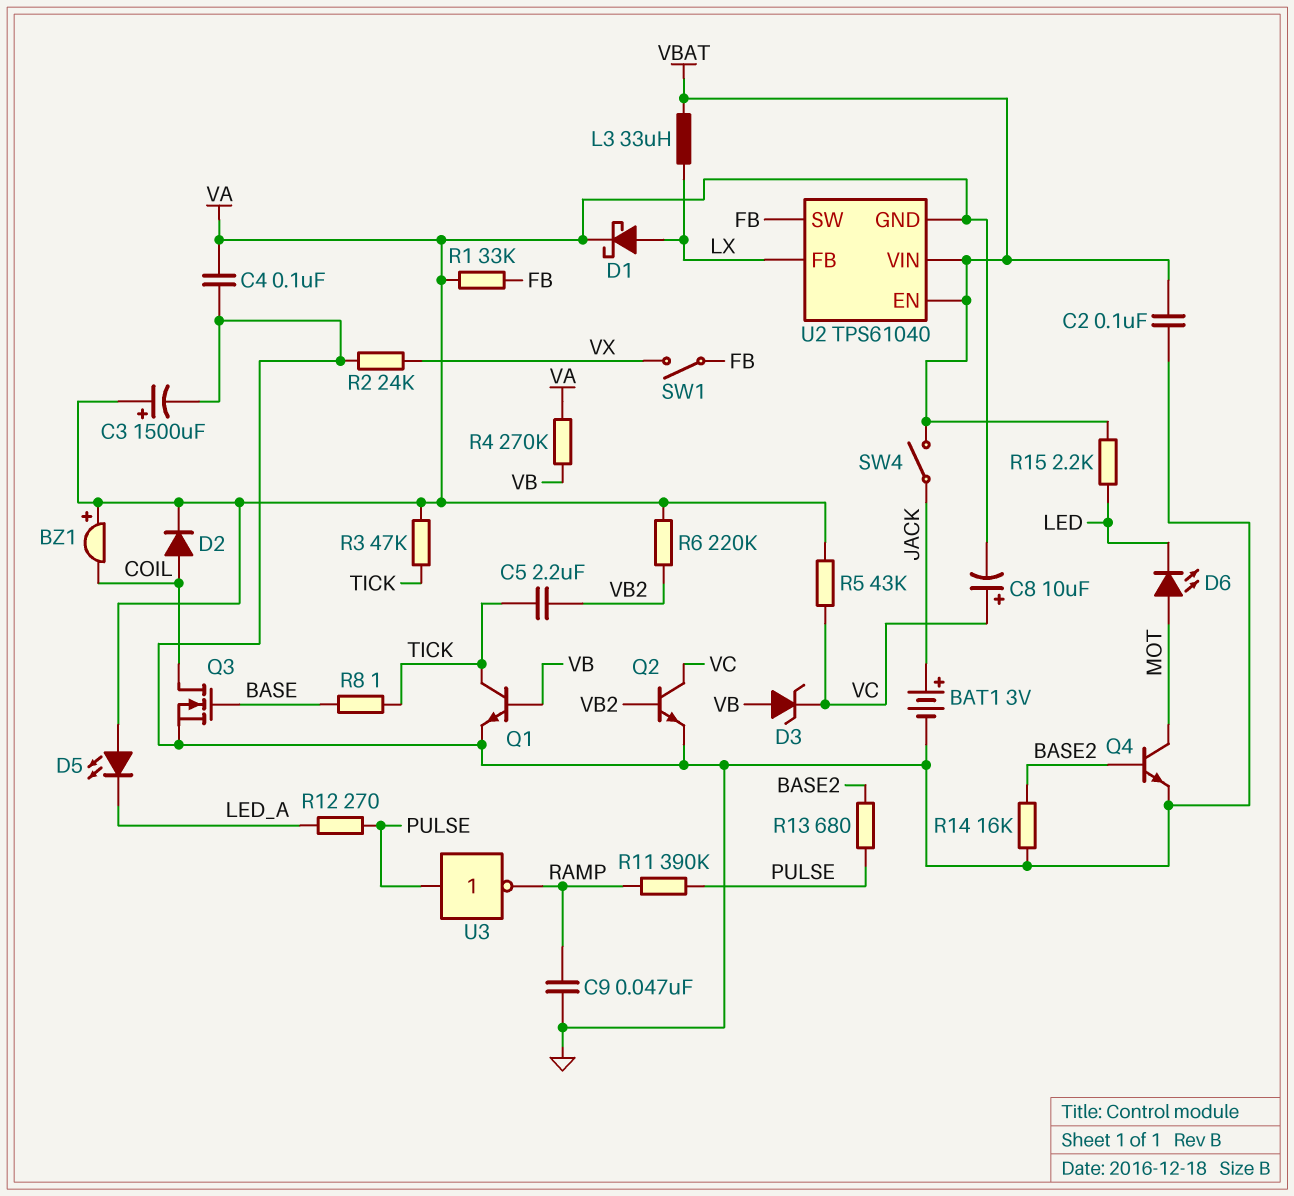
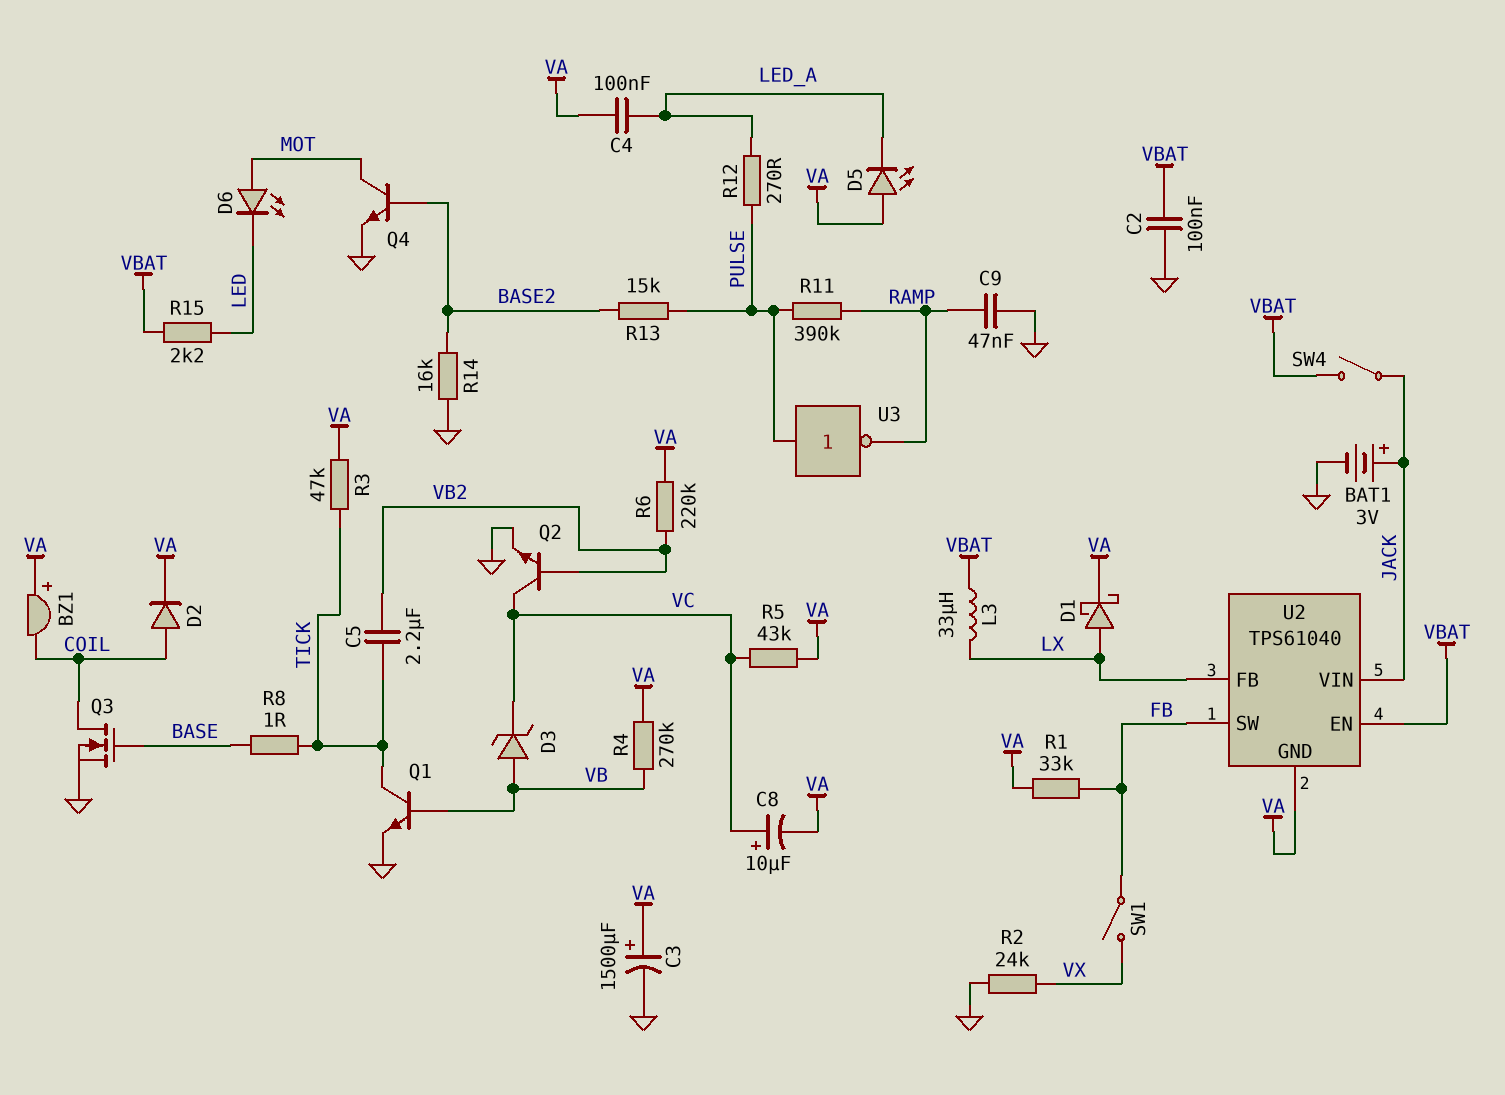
C4: 100nF (GND, VA) -> 100nF (LED_A, VA)
R13: 680 (BASE2, PULSE) -> 15k (BASE2, PULSE)
U2 pin VIN: VBAT -> JACK

